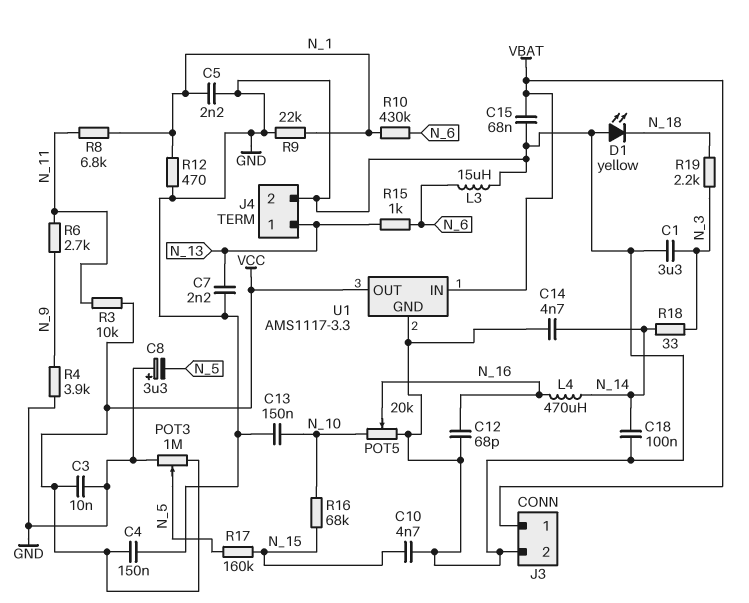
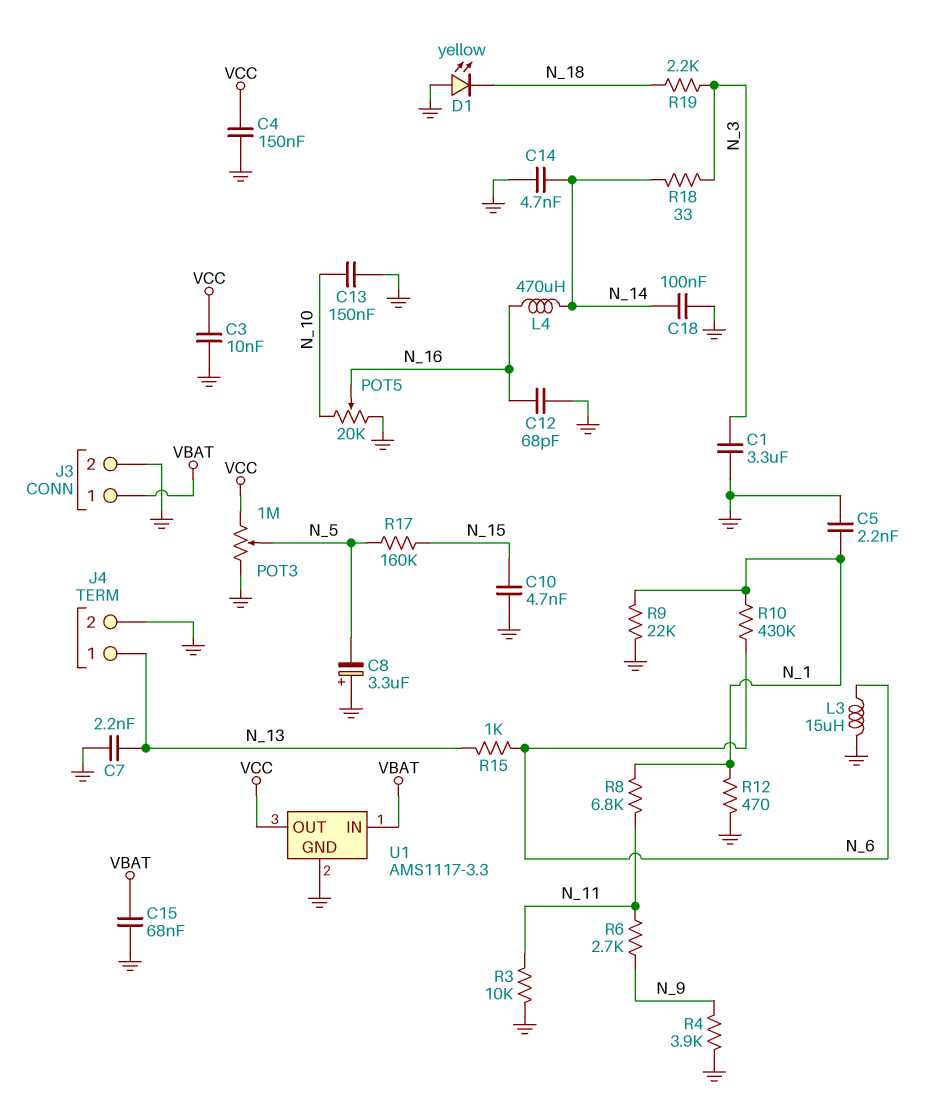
R3: 10k (N_11, VCC) -> 10k (GND, N_11)
R16: 68k (N_10, N_15) -> none

